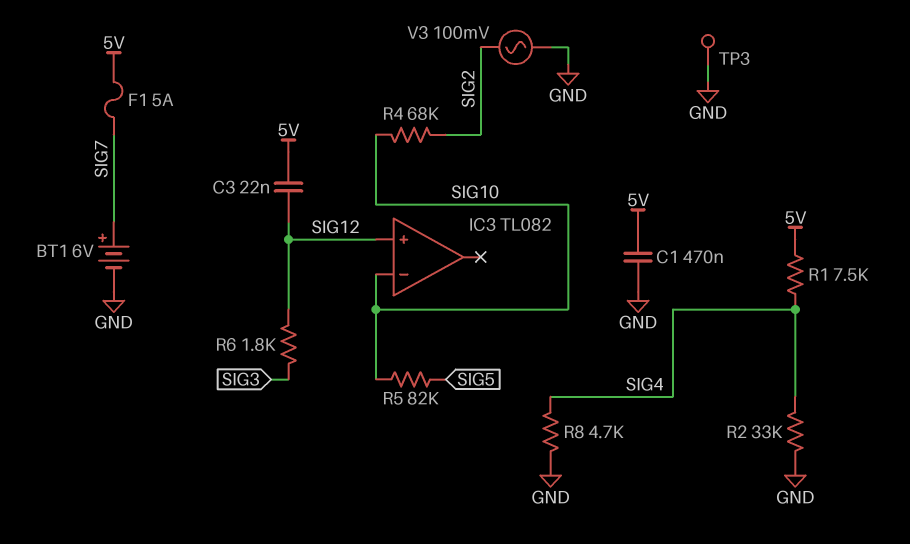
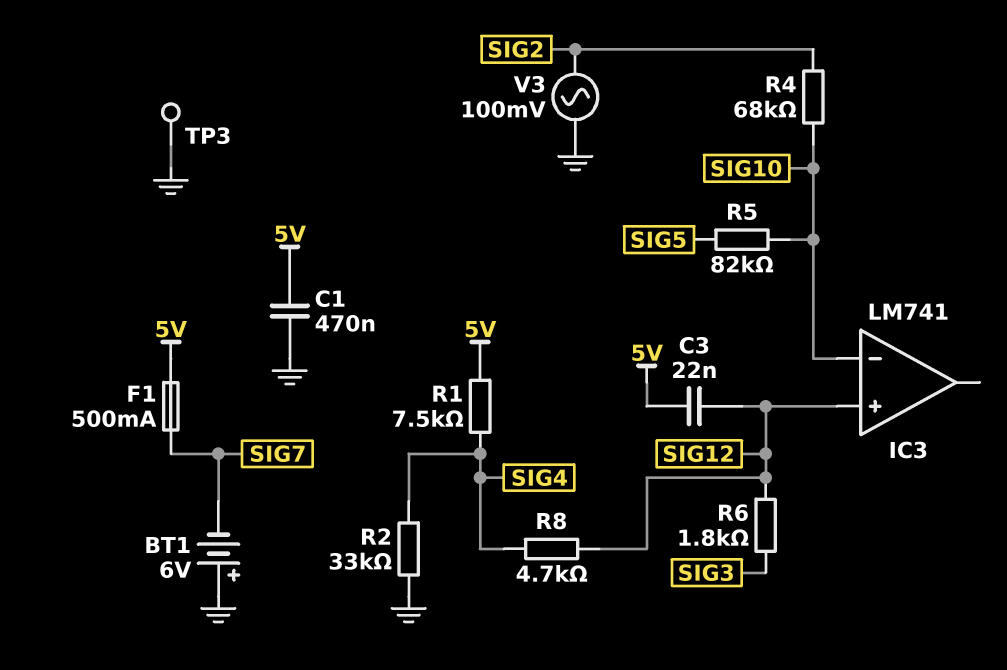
BT1: 6V (plus SIG7, minus GND) -> 6V (plus GND, minus SIG7)
F1: 5A (5V, SIG7) -> 500mA (5V, SIG7)
IC3: TL082 -> LM741
R8: 4.7k (GND, SIG4) -> 4.7k (SIG4, SIG12)

